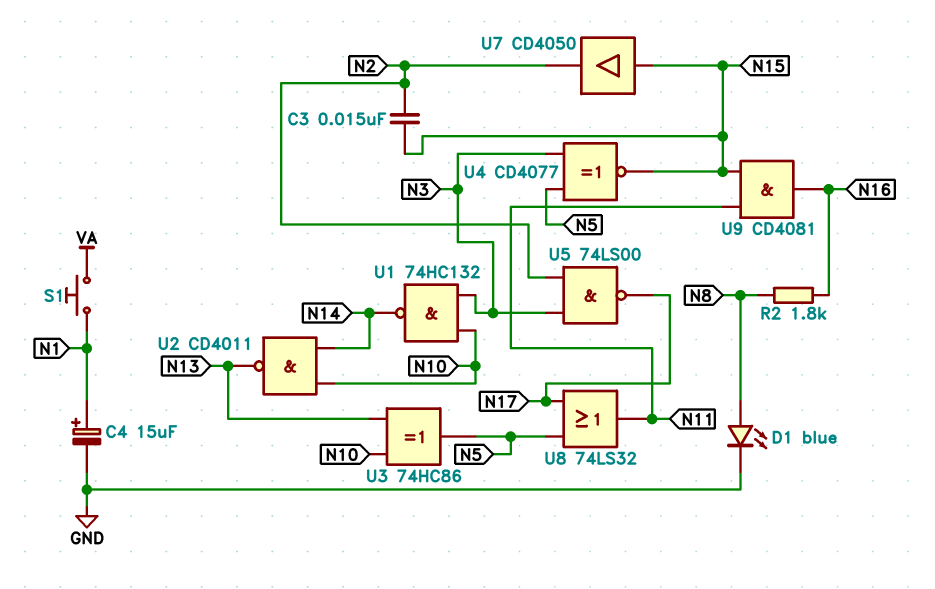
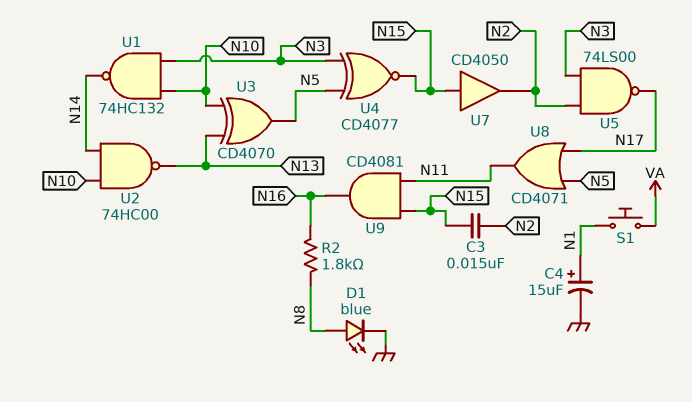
U2: NAND CD4011 (in N10, in N14, out N13) -> NAND 74HC00 (in N10, in N14, out N13)
U3: XOR 74HC86 (in N10, in N13, out N5) -> XOR CD4070 (in N10, in N13, out N5)
U8: OR 74LS32 (in N5, in N17, out N11) -> OR CD4071 (in N5, in N17, out N11)

